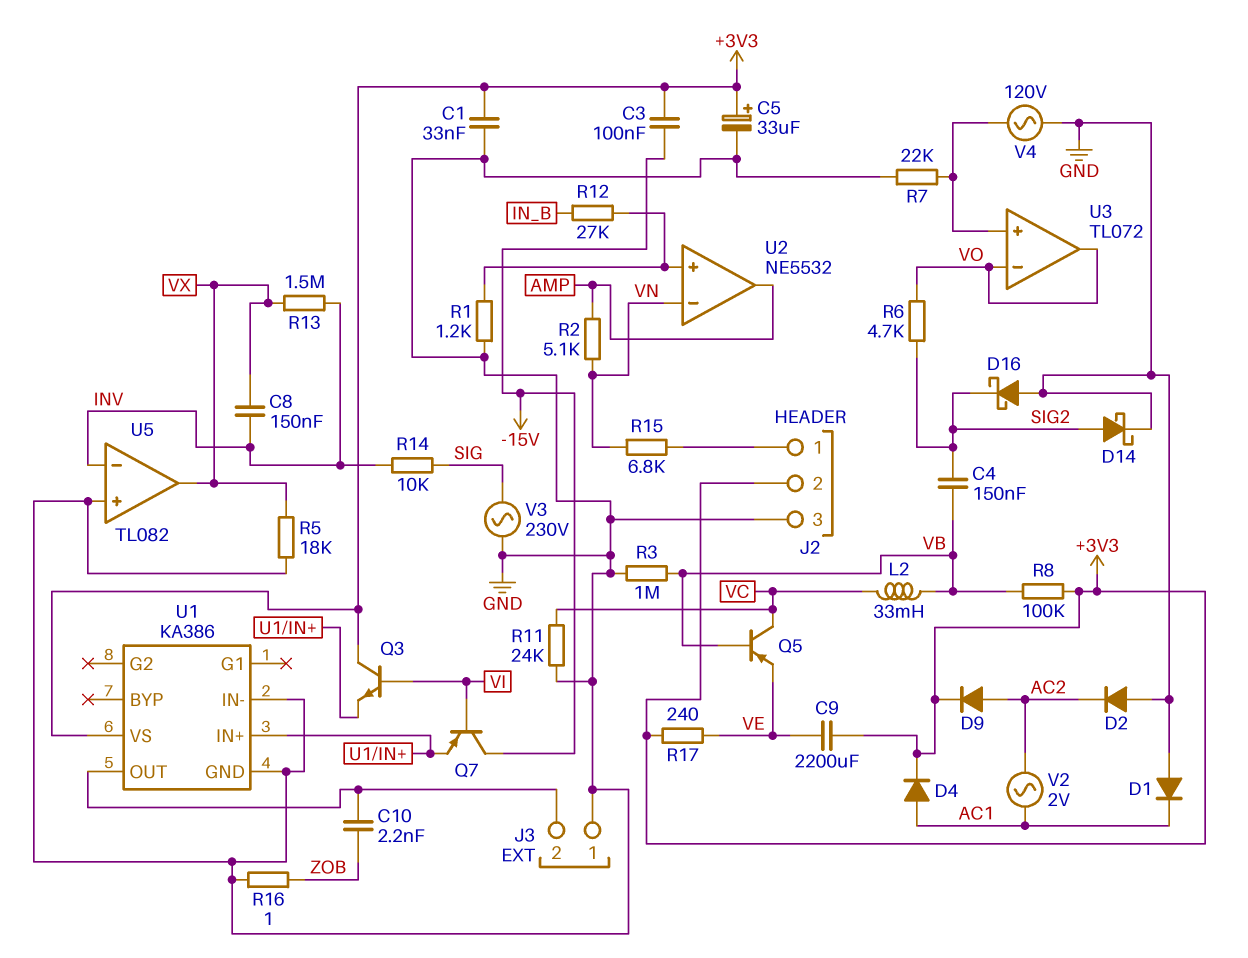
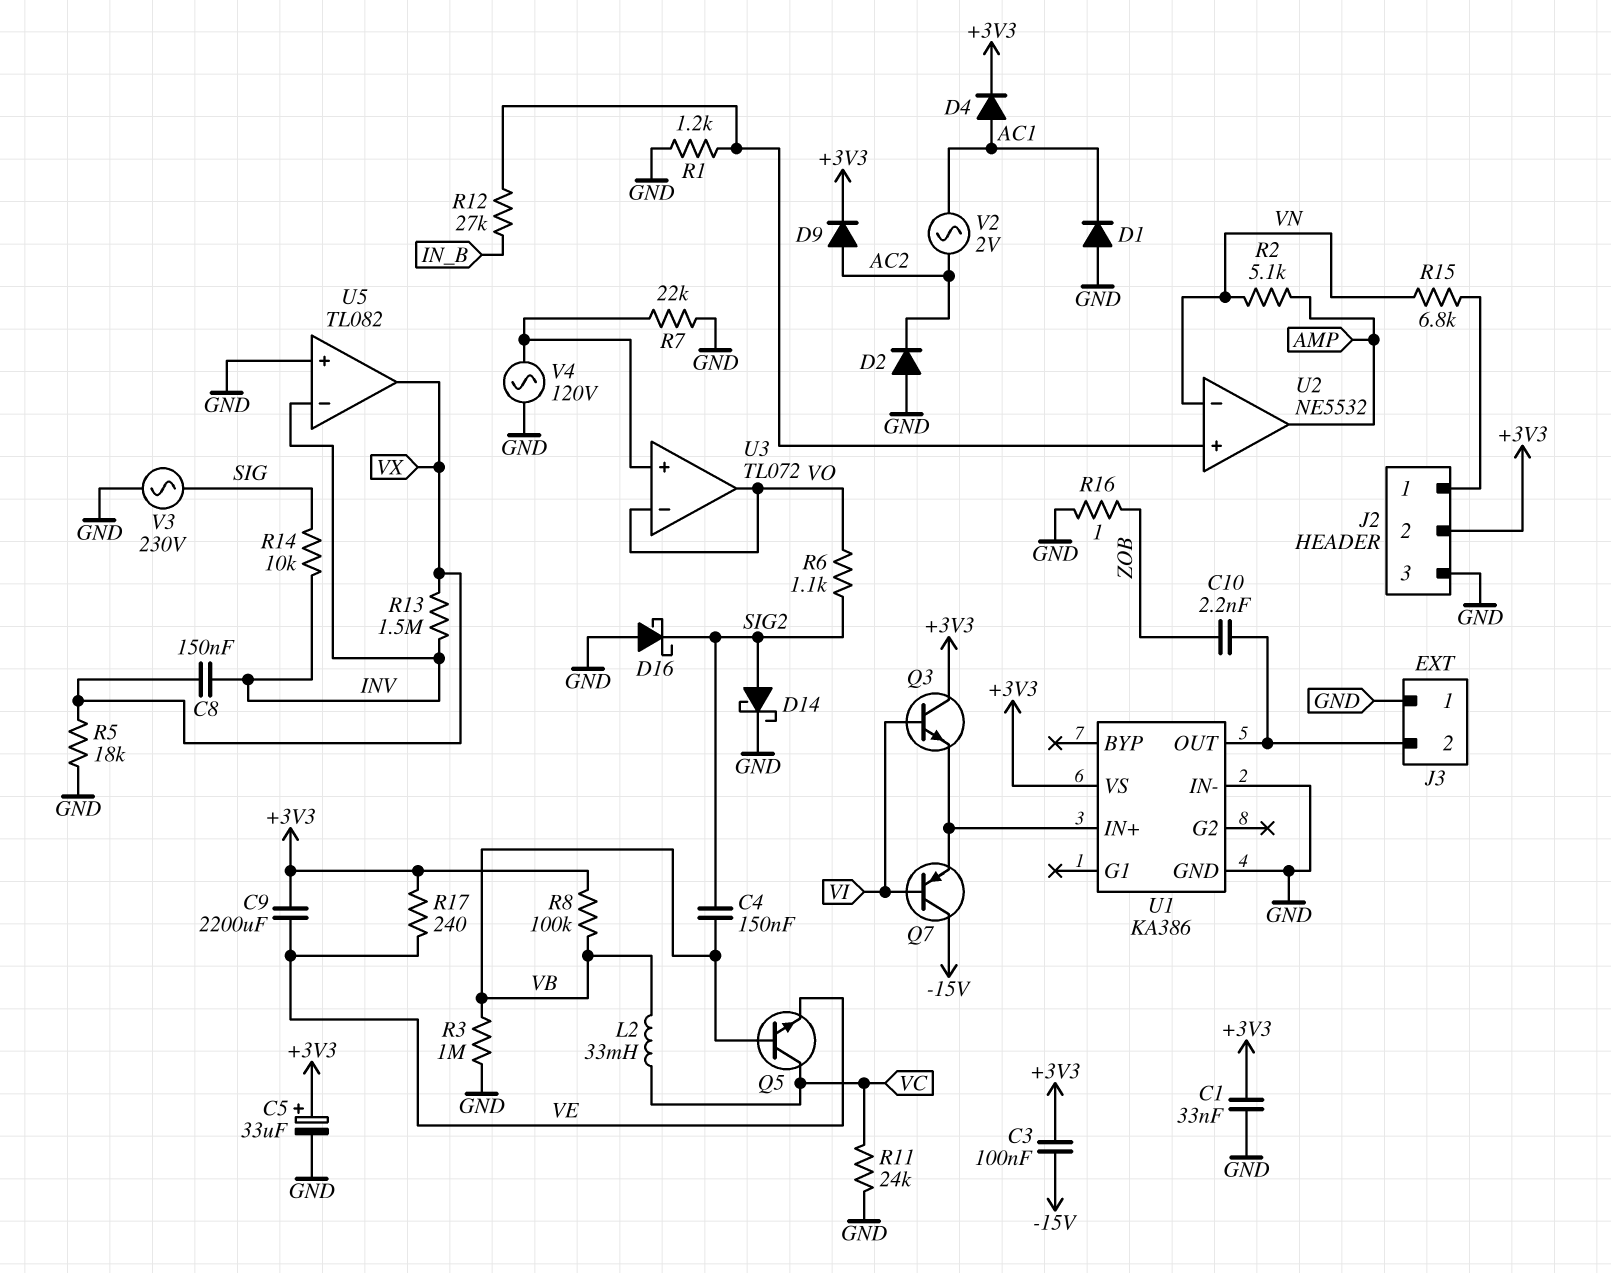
Q5: PNP (B VB, C VC, E VE) -> NPN (B VB, C VC, E VE)
R6: 4.7k (SIG2, VO) -> 1.1k (SIG2, VO)

